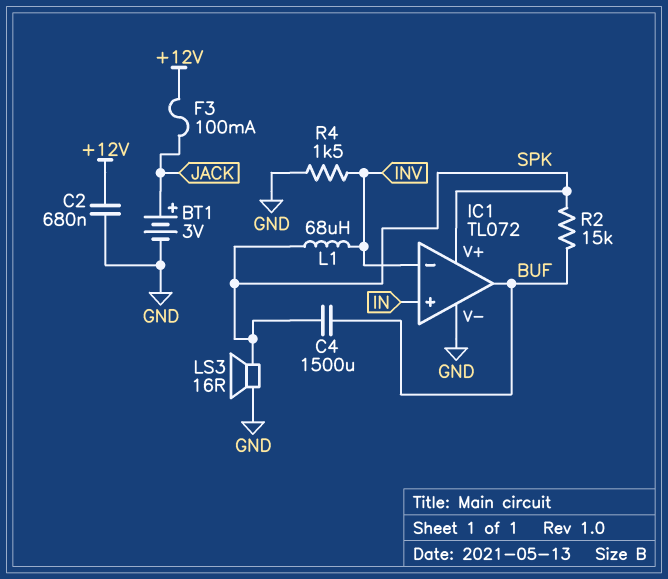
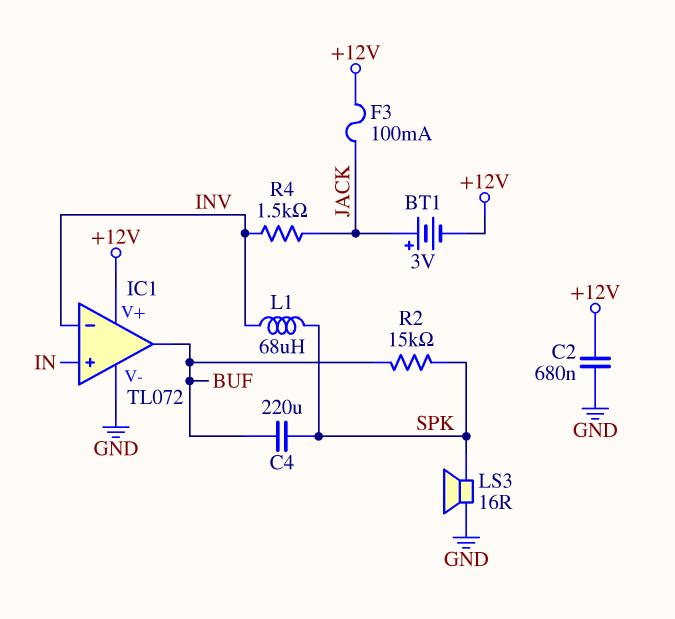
BT1: 3V (plus JACK, minus GND) -> 3V (plus JACK, minus +12V)
C4: 1500uF (BUF, SPK) -> 220uF (BUF, SPK)
IC1 pin V+: SPK -> +12V
R4: 1.5k (GND, INV) -> 1.5k (INV, JACK)

